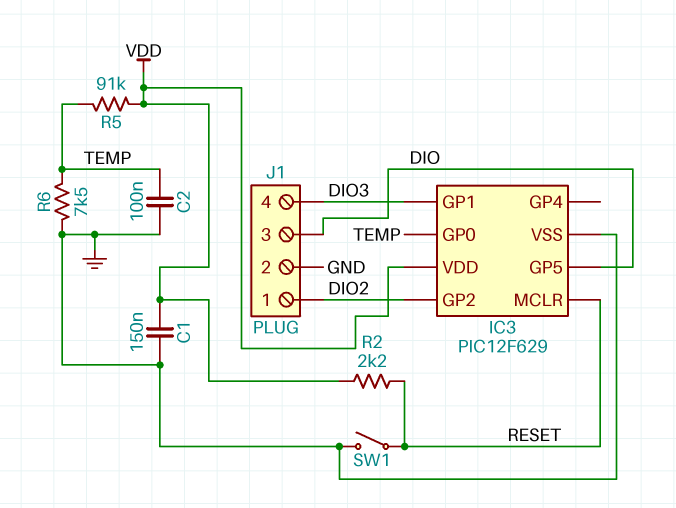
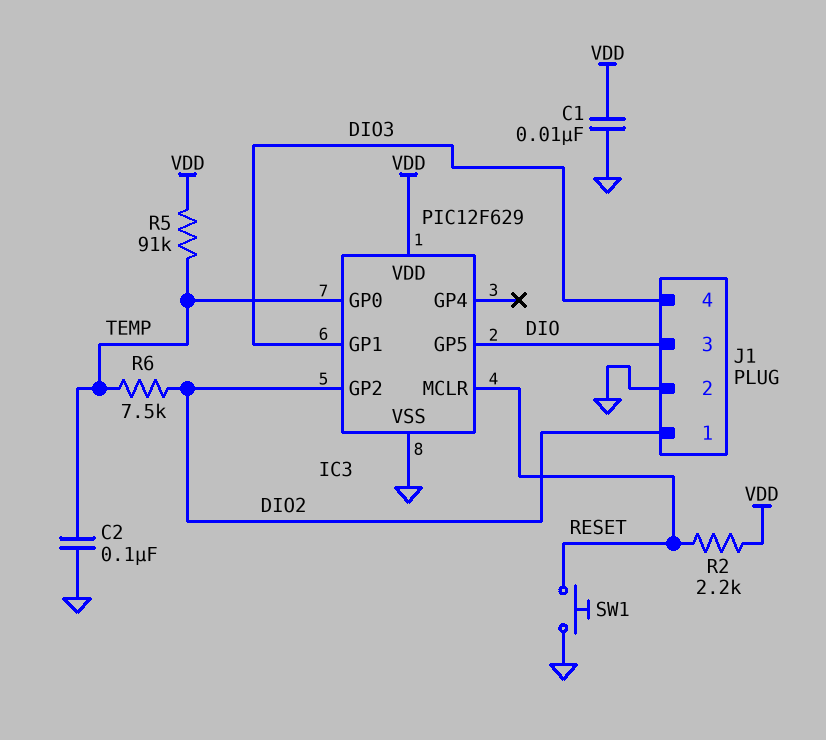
C1: 150nF (GND, VDD) -> 10nF (GND, VDD)
R6: 7.5k (GND, TEMP) -> 7.5k (DIO2, TEMP)
SW1: switch (GND, RESET) -> button (GND, RESET)

